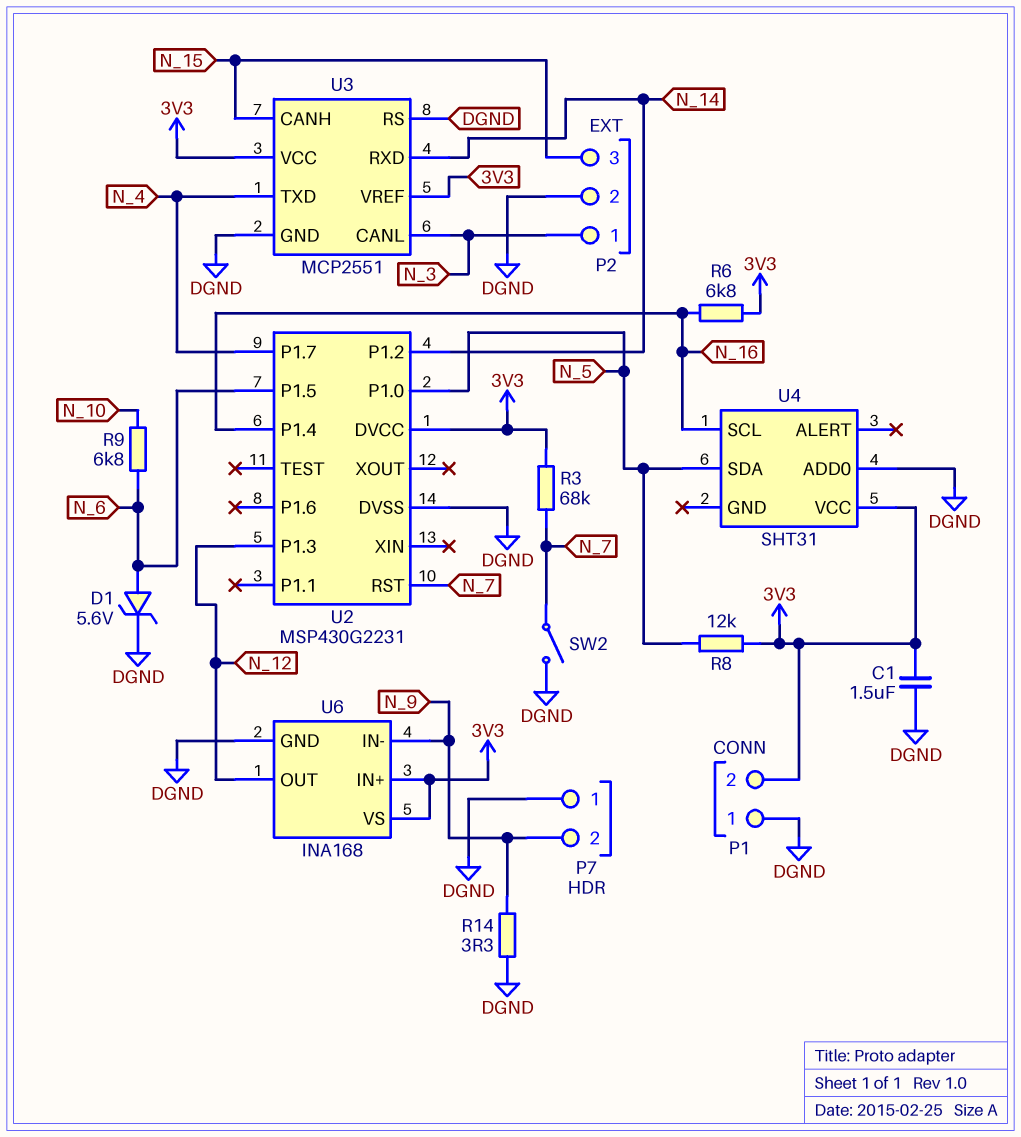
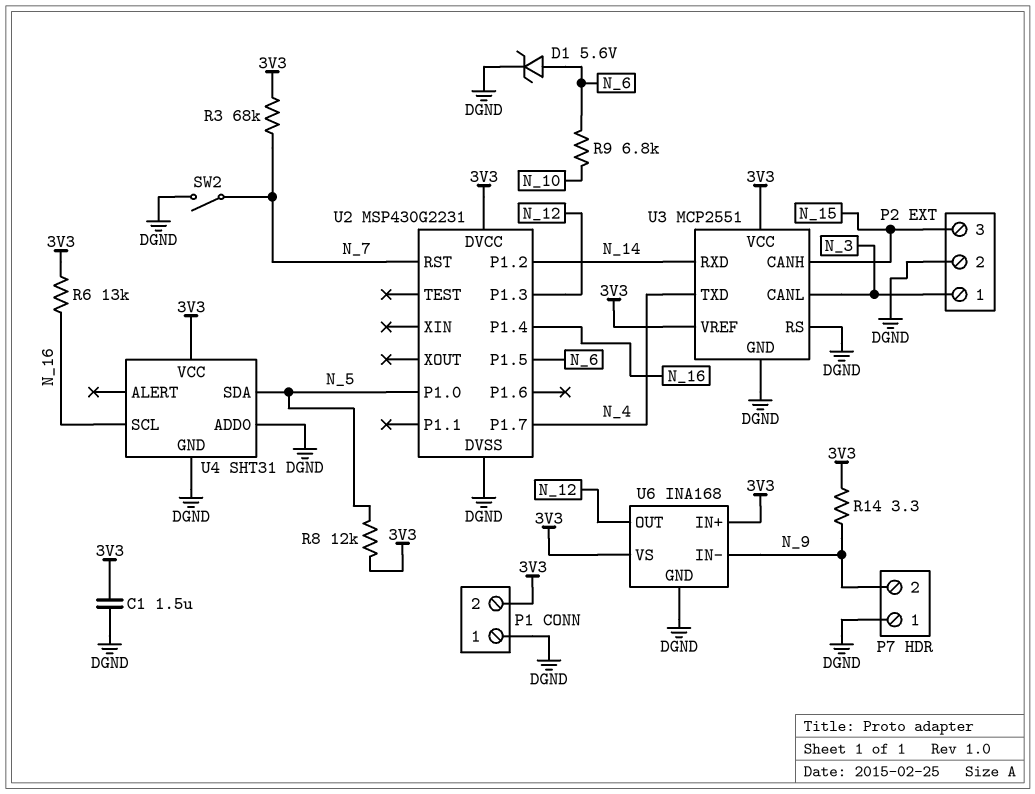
R6: 6.8k (3V3, N_16) -> 13k (3V3, N_16)
R14: 3.3 (DGND, N_9) -> 3.3 (3V3, N_9)
U4 pin GND: none -> DGND

